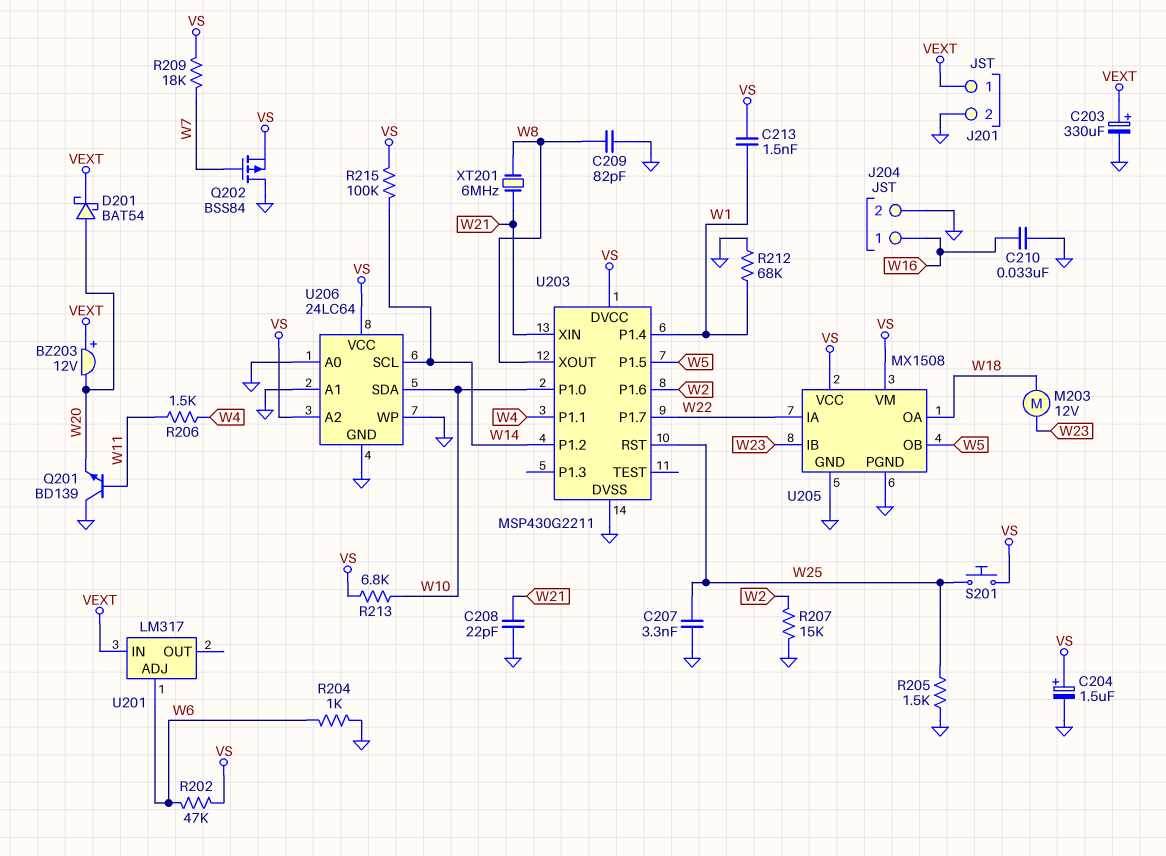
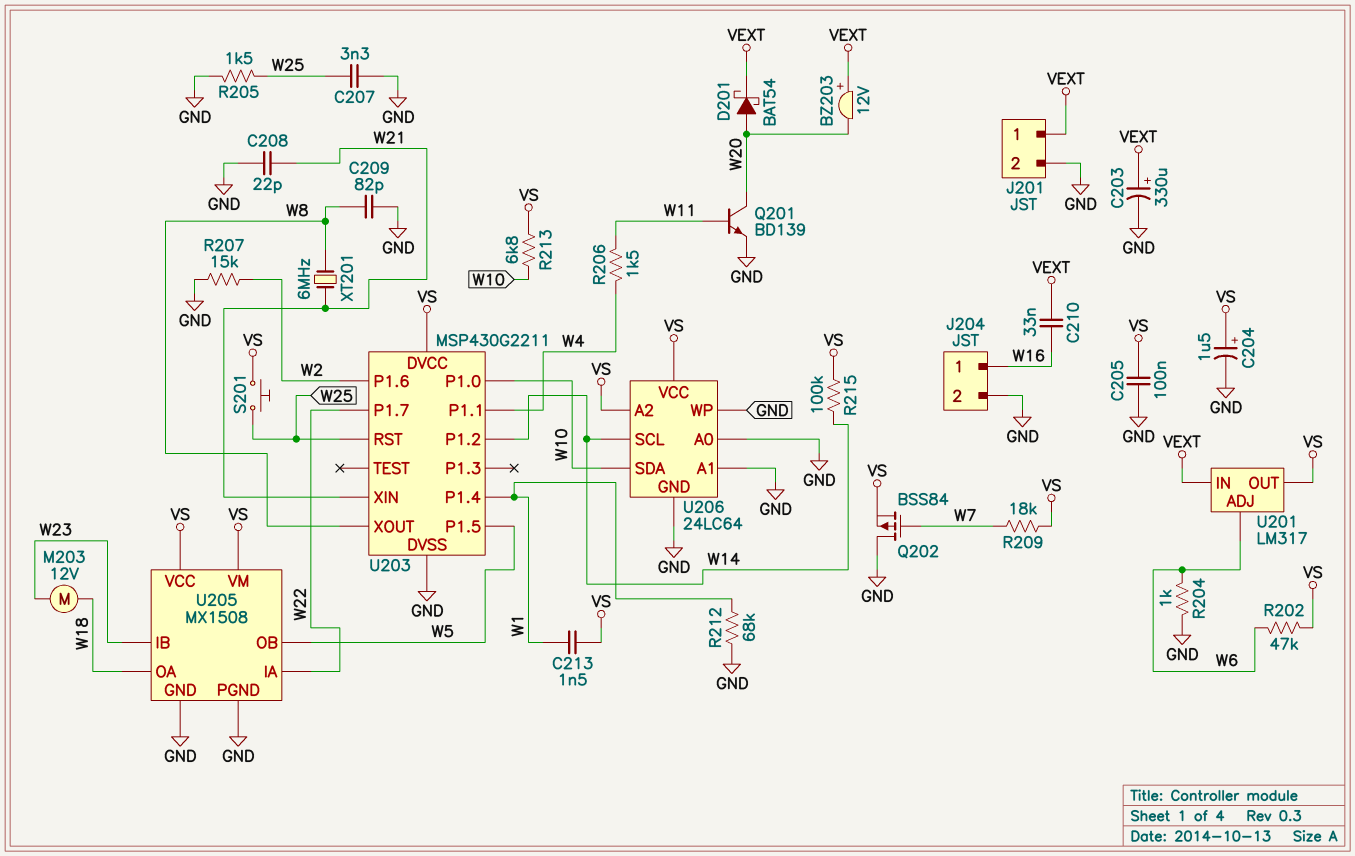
C205: none -> 100nF (GND, VS)
C210: 33nF (GND, W16) -> 33nF (VEXT, W16)
Q201: NPN BD139 (B W11, C GND, E W20) -> NPN BD139 (B W11, C W20, E GND)
U201 pin OUT: none -> VS

